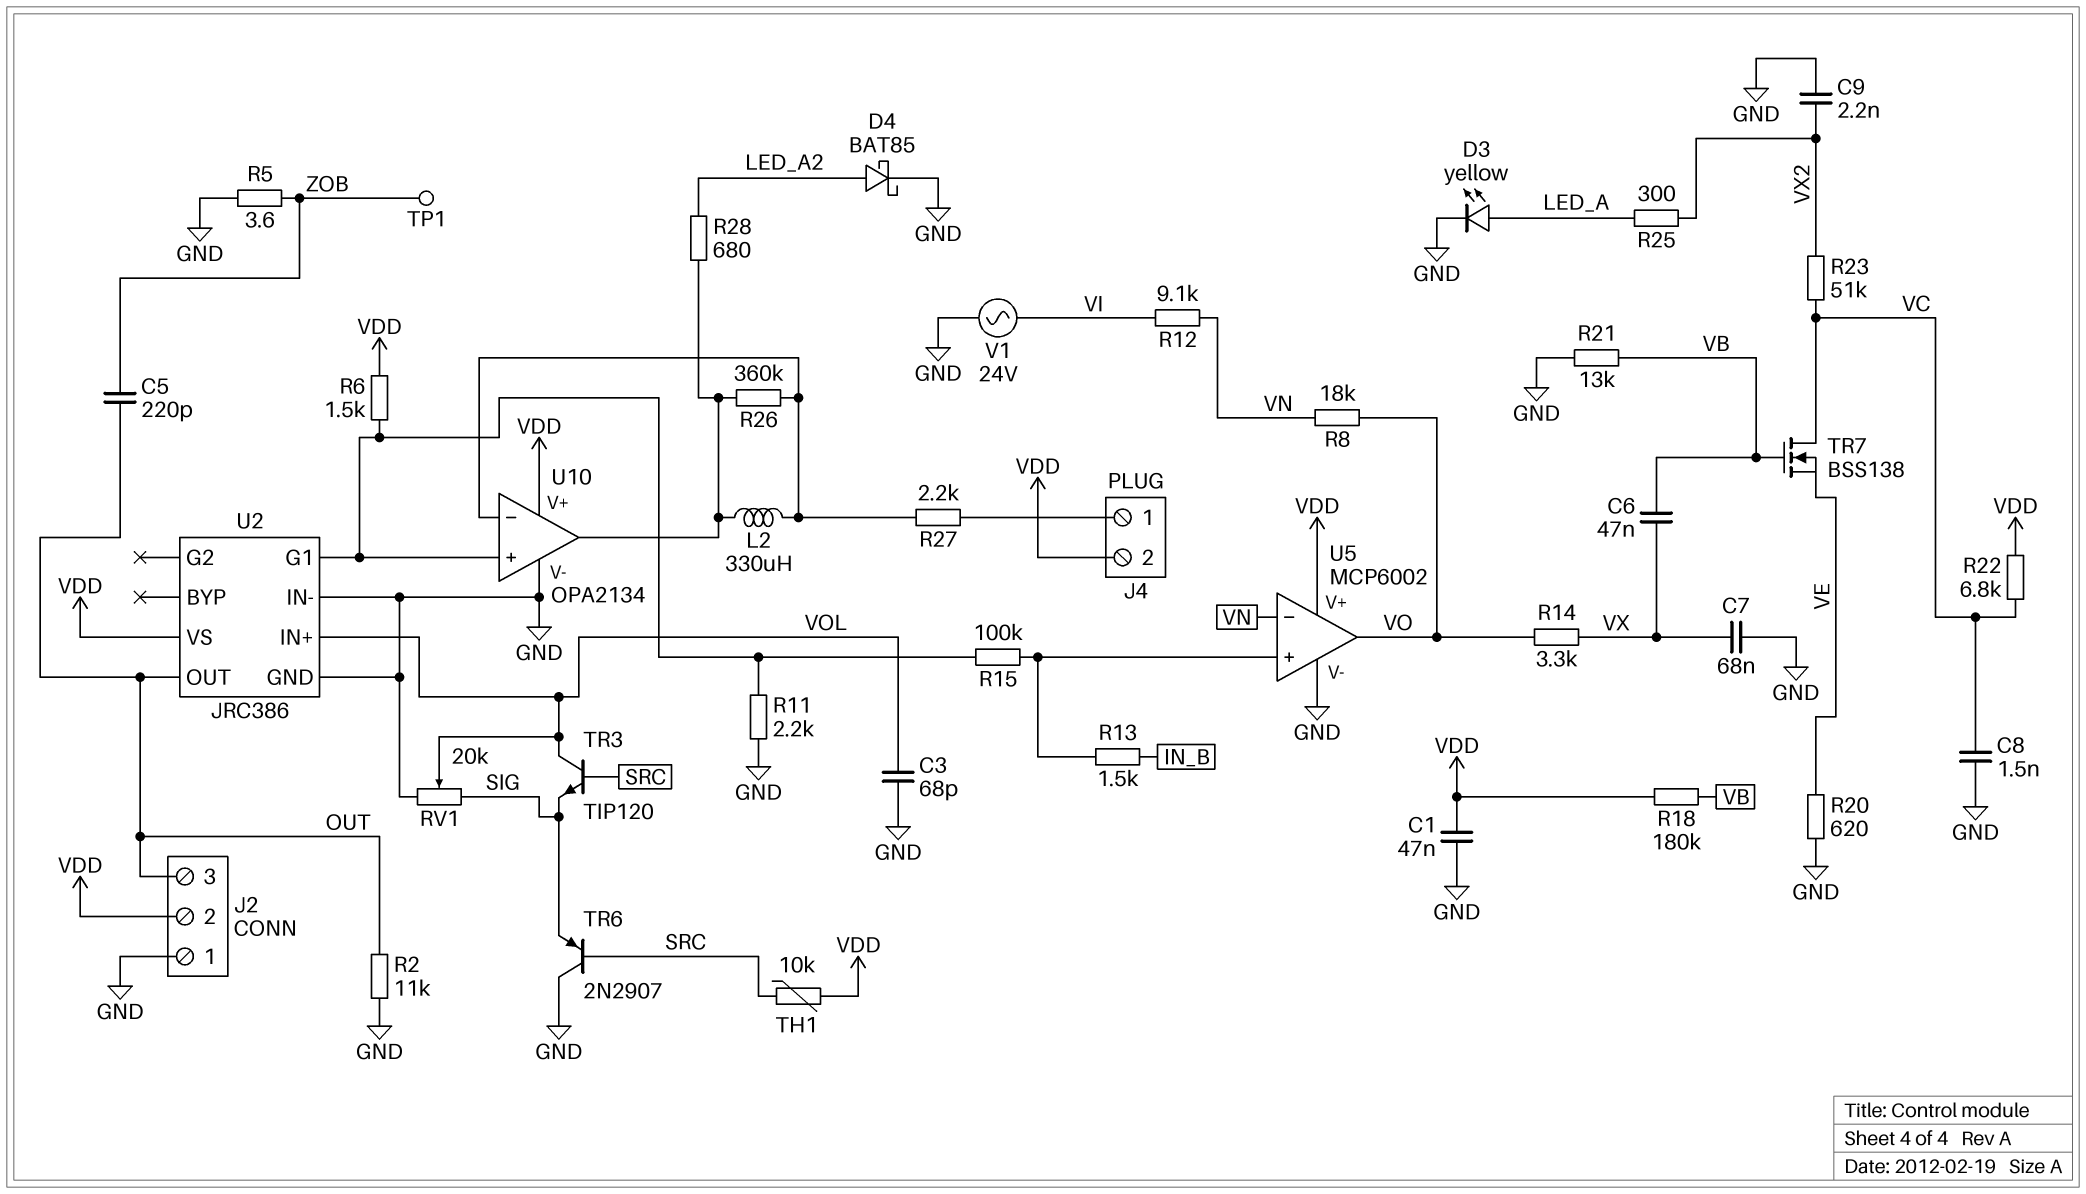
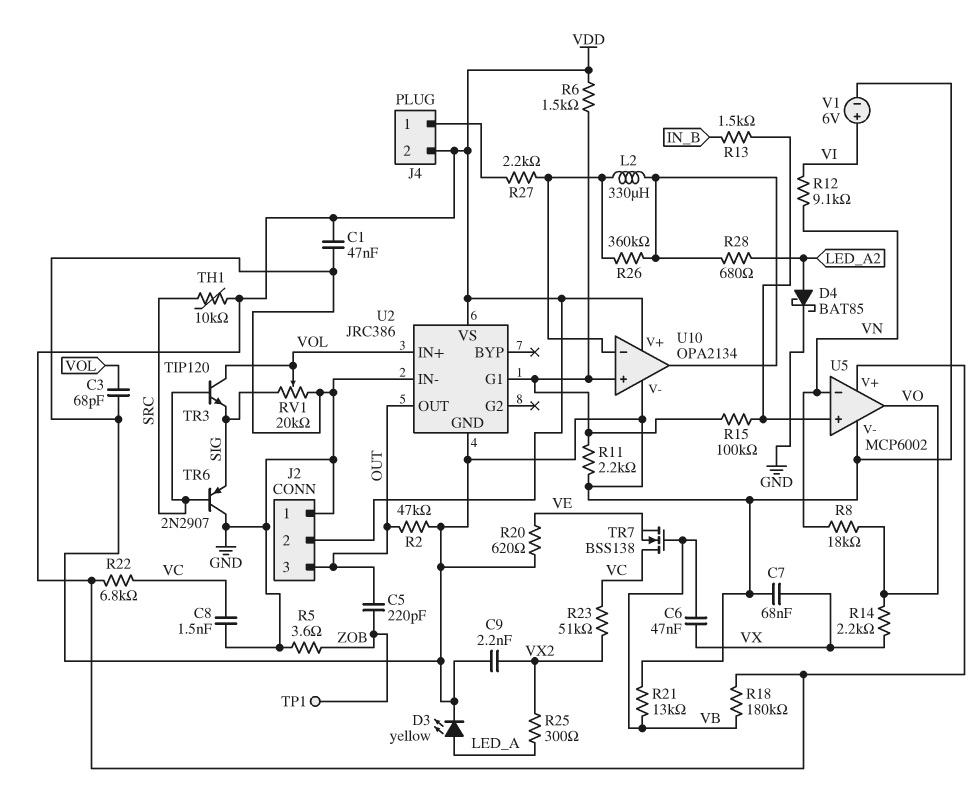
R2: 11k (GND, OUT) -> 47k (GND, OUT)
R14: 3.3k (VO, VX) -> 2.2k (VO, VX)
V1: AC 24V (GND, VI) -> 6V (plus VI, minus GND)

